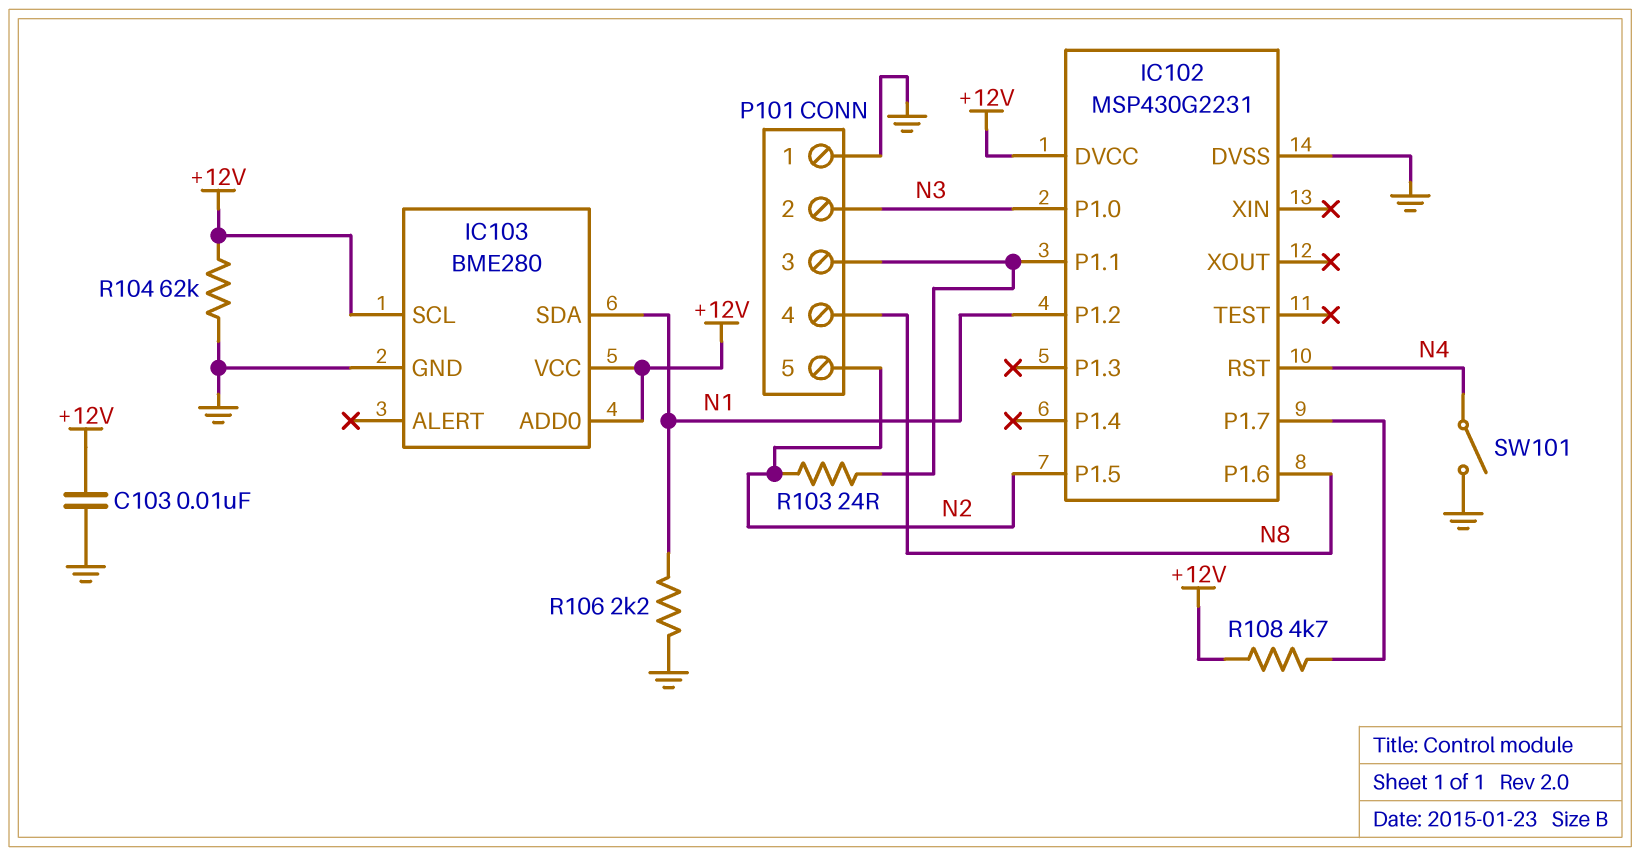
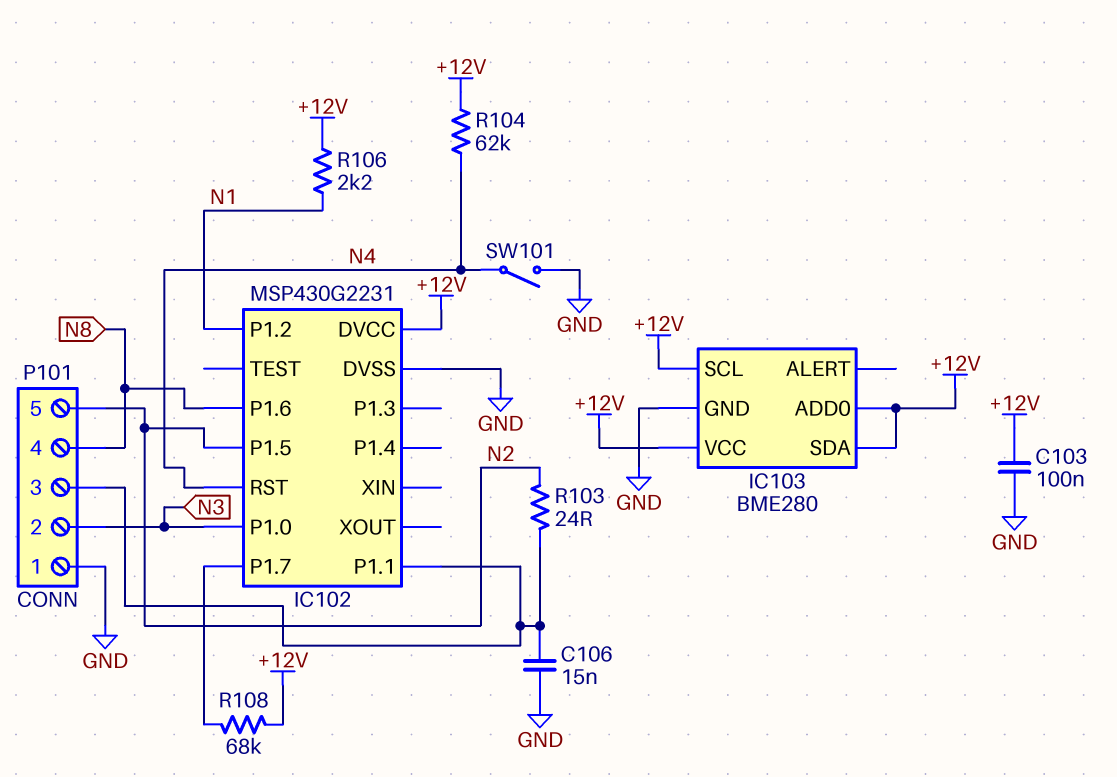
C103: 10nF (+12V, GND) -> 100nF (+12V, GND)
C106: none -> 15nF (GND, IC102/P1.1)
IC103 pin SDA: N1 -> +12V
R104: 62k (+12V, GND) -> 62k (+12V, N4)
R106: 2.2k (GND, N1) -> 2.2k (+12V, N1)
R108: 4.7k (+12V, IC102/P1.7) -> 68k (+12V, IC102/P1.7)

